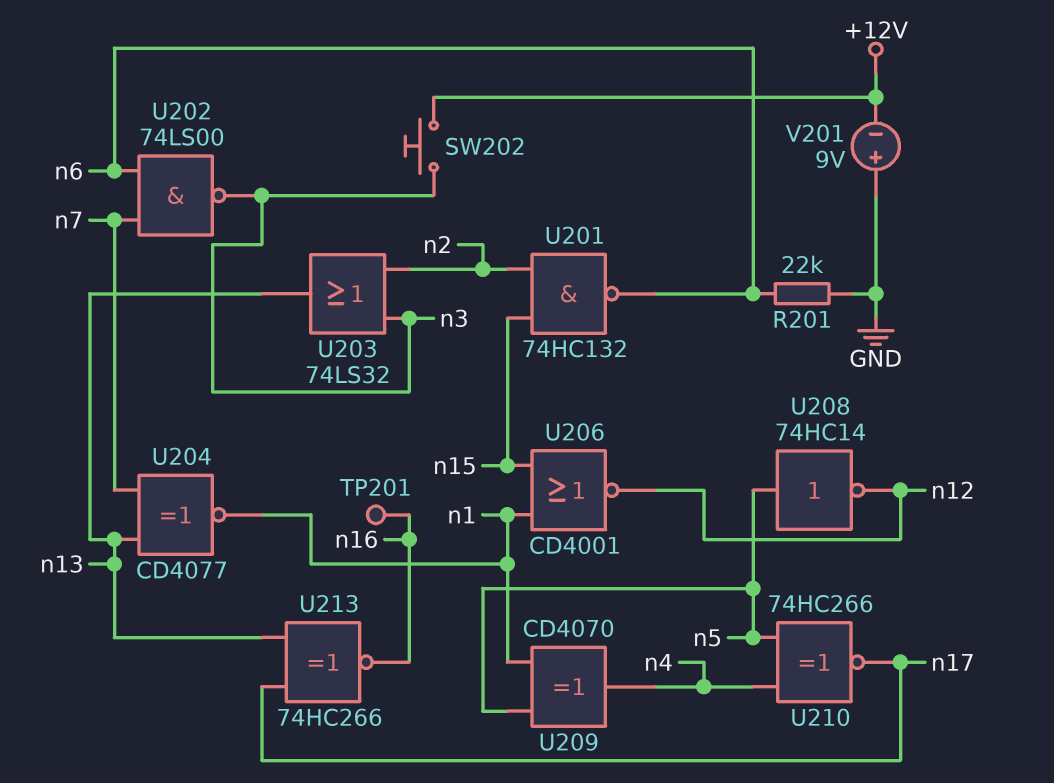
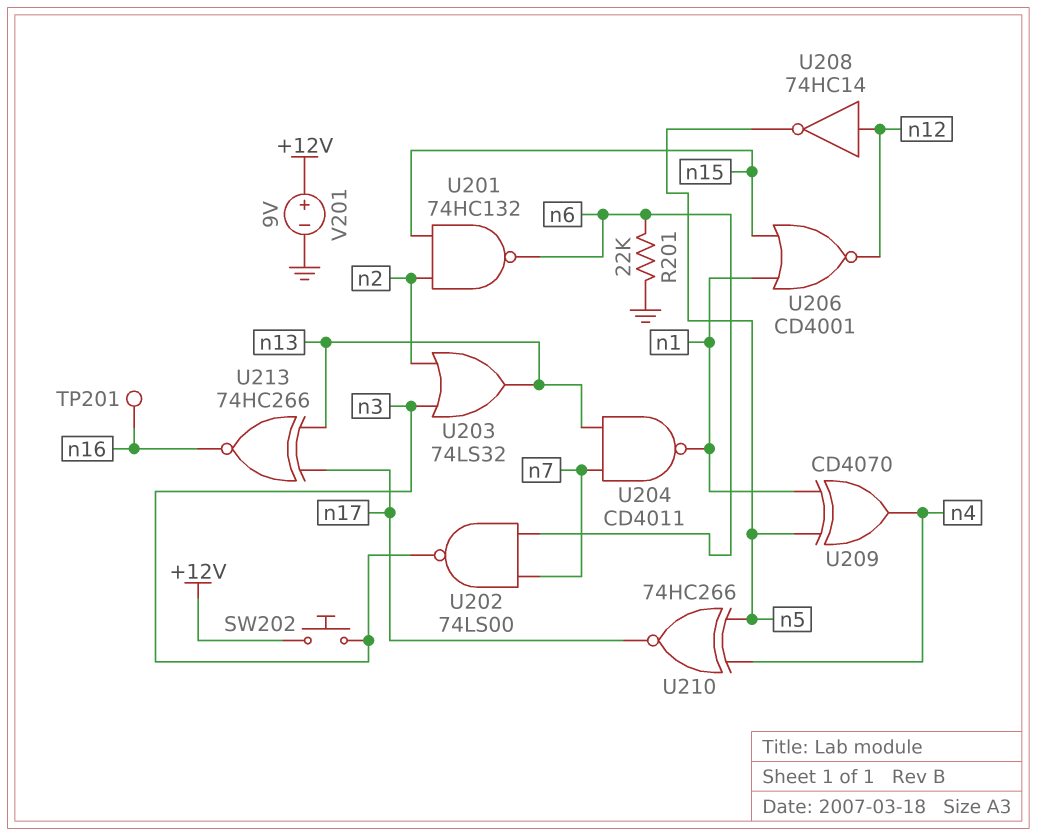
U204: XNOR CD4077 (in n7, in n13, out n1) -> NAND CD4011 (in n7, in n13, out n1)
U208: NOT 74HC14 (in n5, out n12) -> NOT 74HC14 (in n12, out n5)
V201: 9V (plus GND, minus +12V) -> 9V (plus +12V, minus GND)

